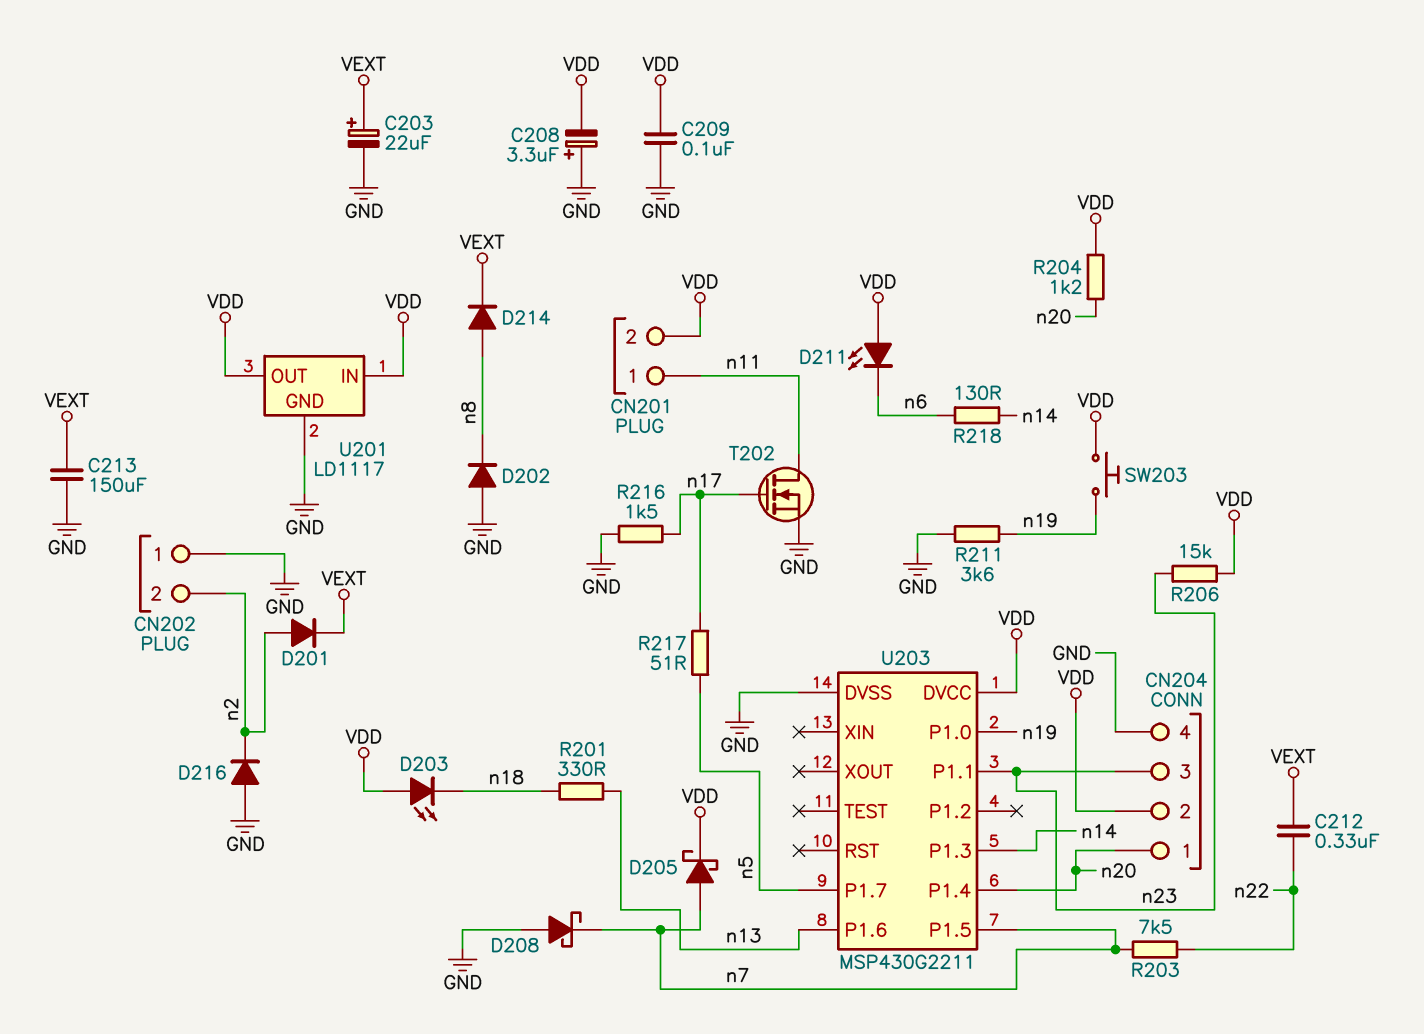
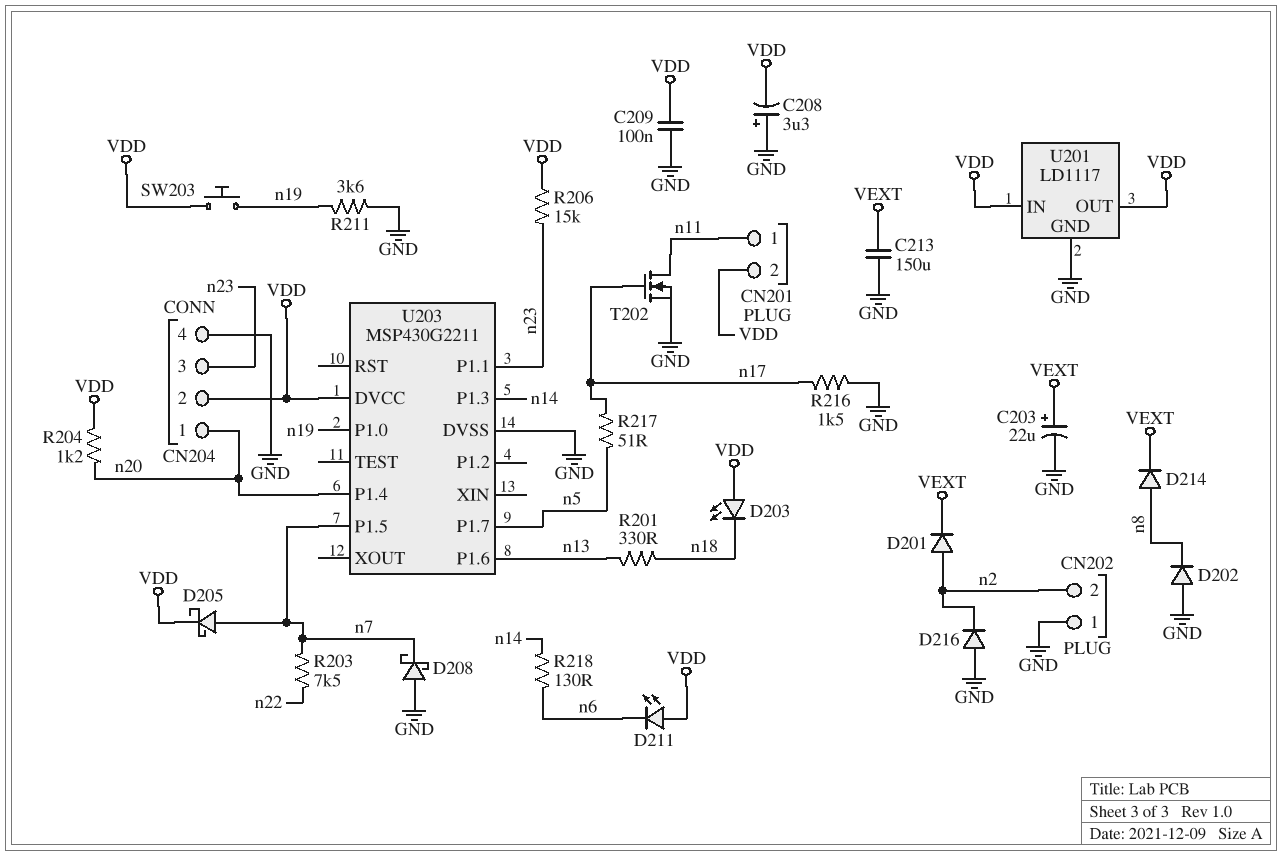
C212: 330nF (VEXT, n22) -> none

